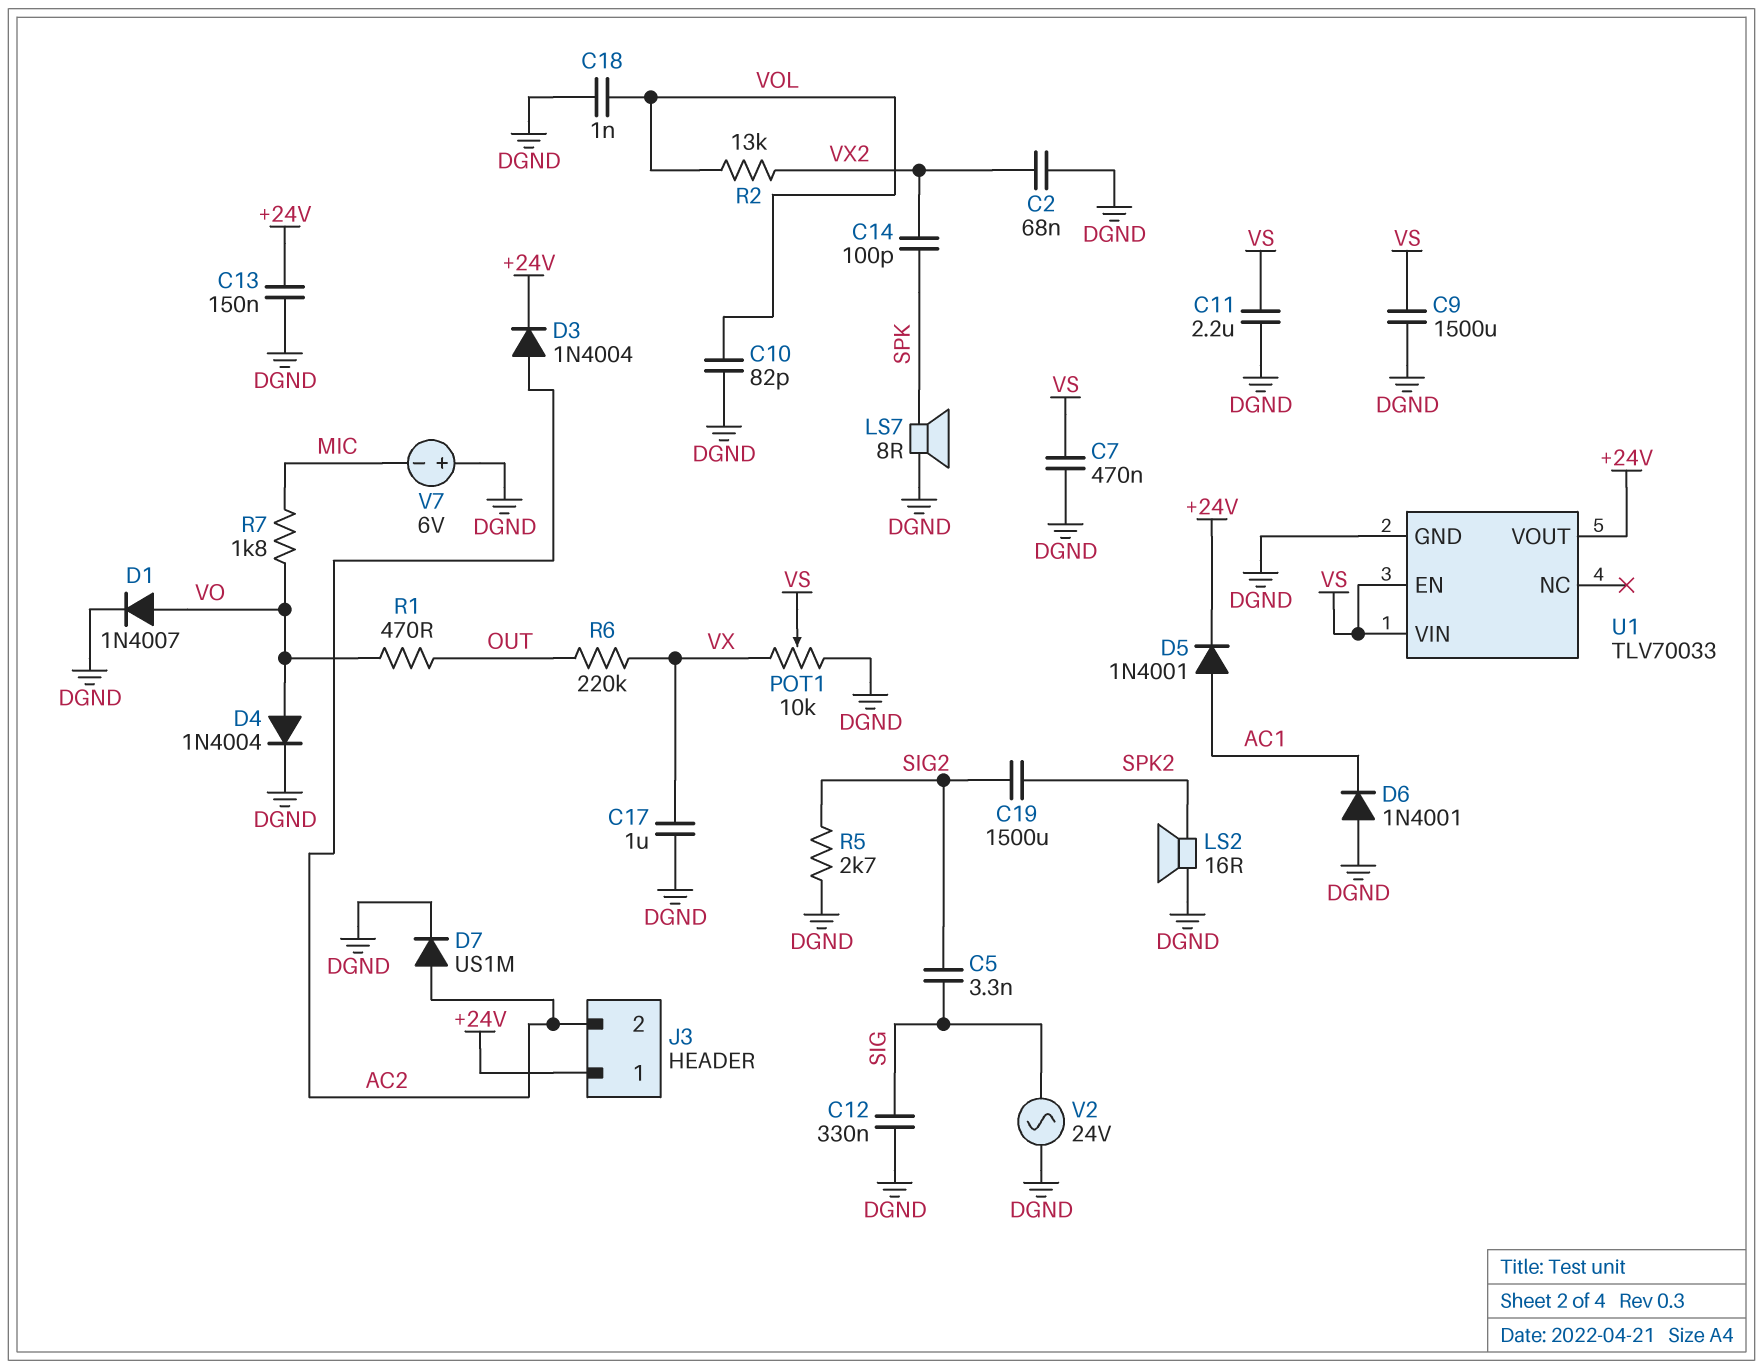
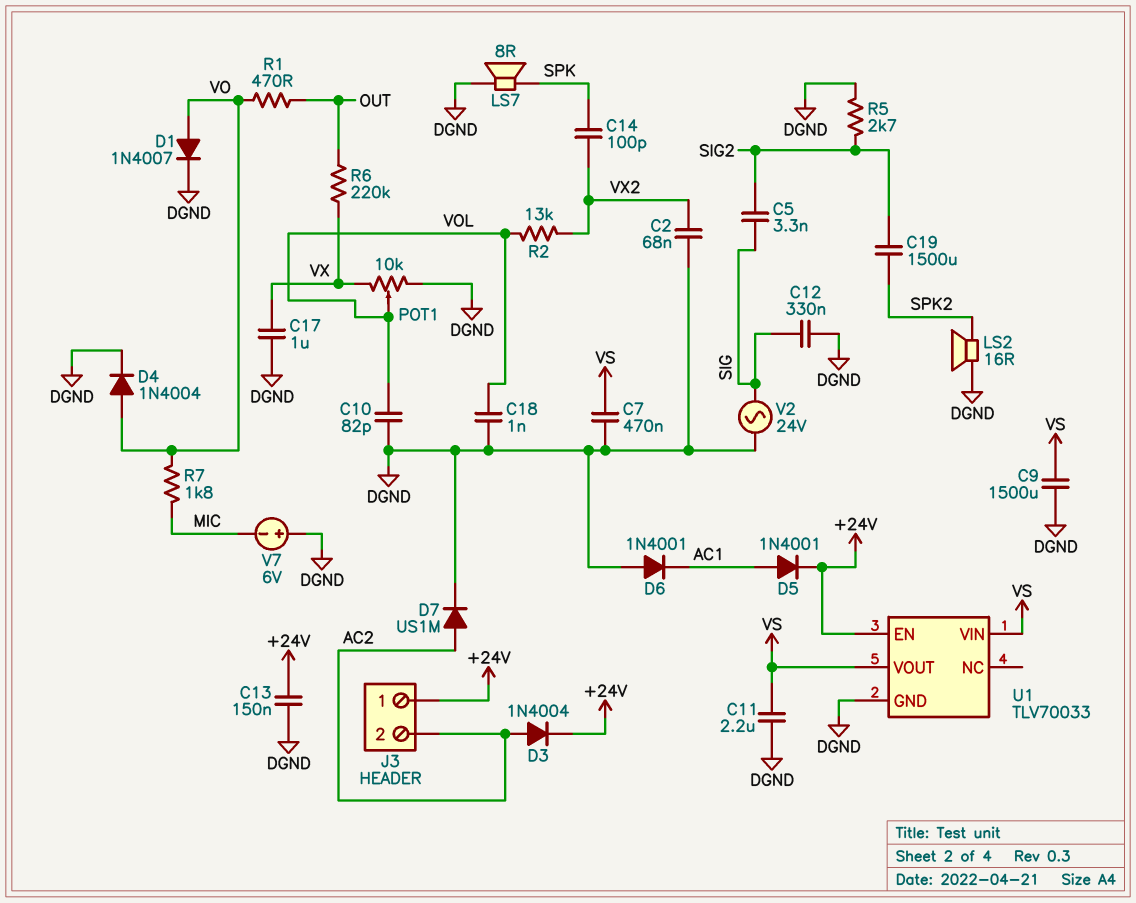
POT1: 10k (DGND, VX, wiper VS) -> 10k (DGND, VX, wiper VOL)
U1 pin EN: VS -> +24V
U1 pin VOUT: +24V -> VS

